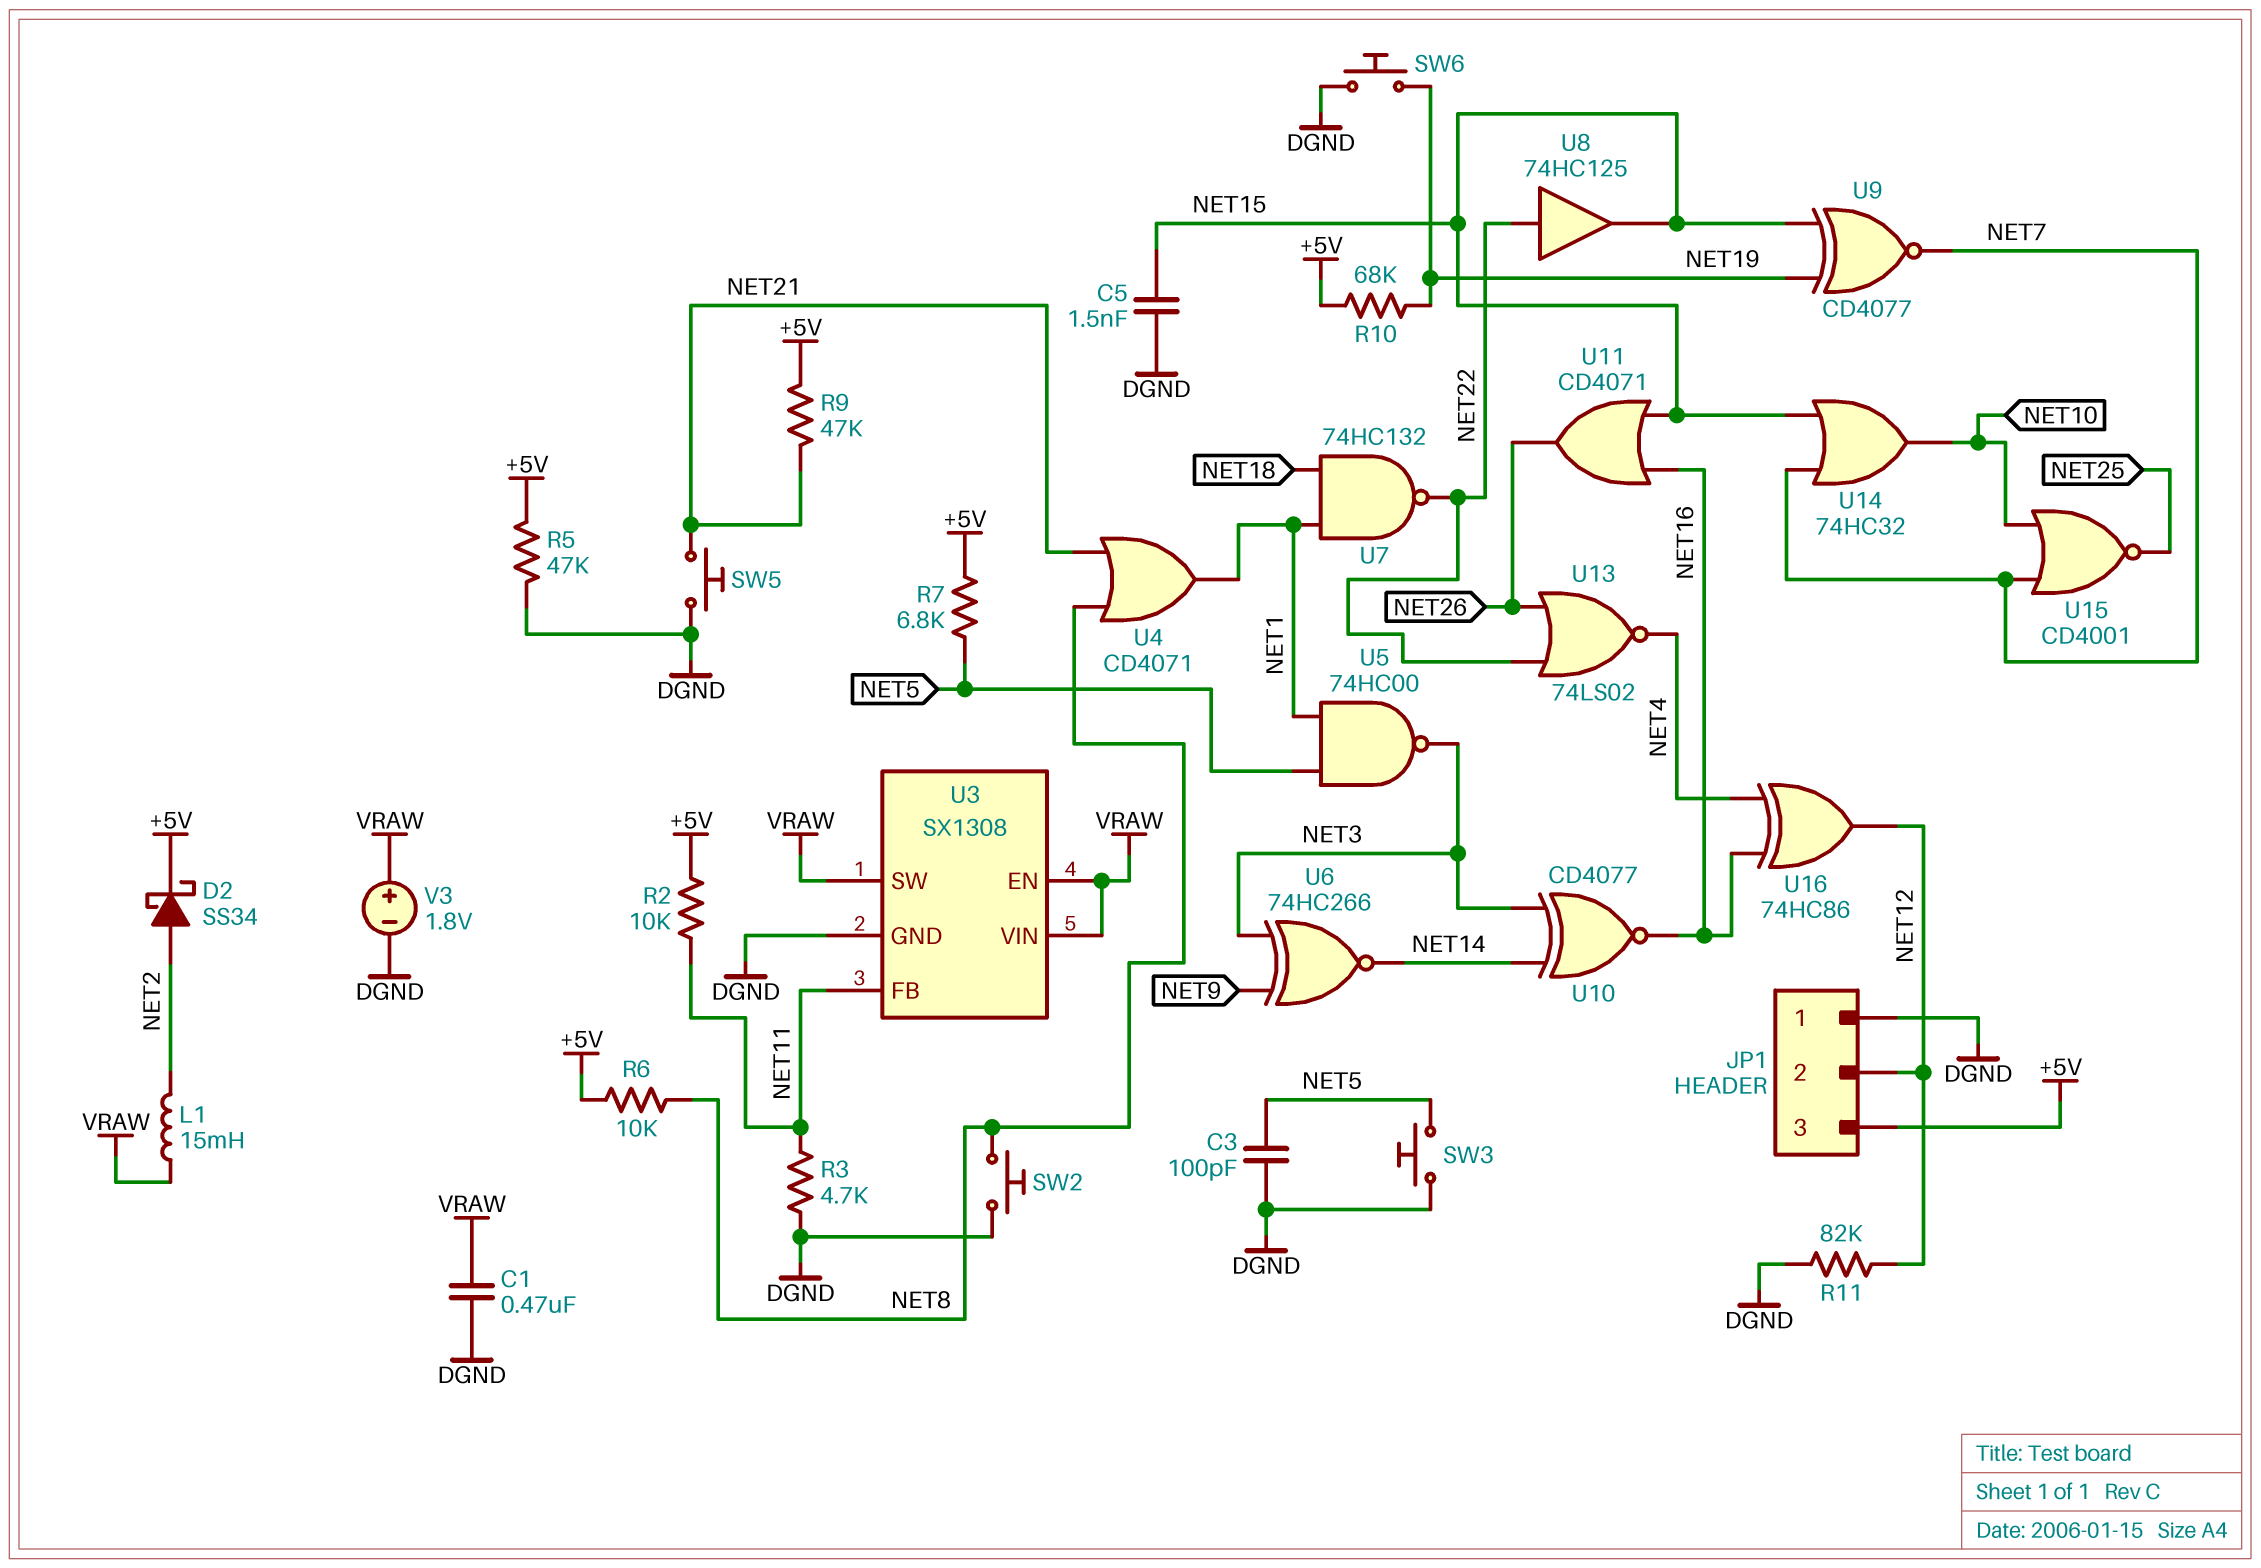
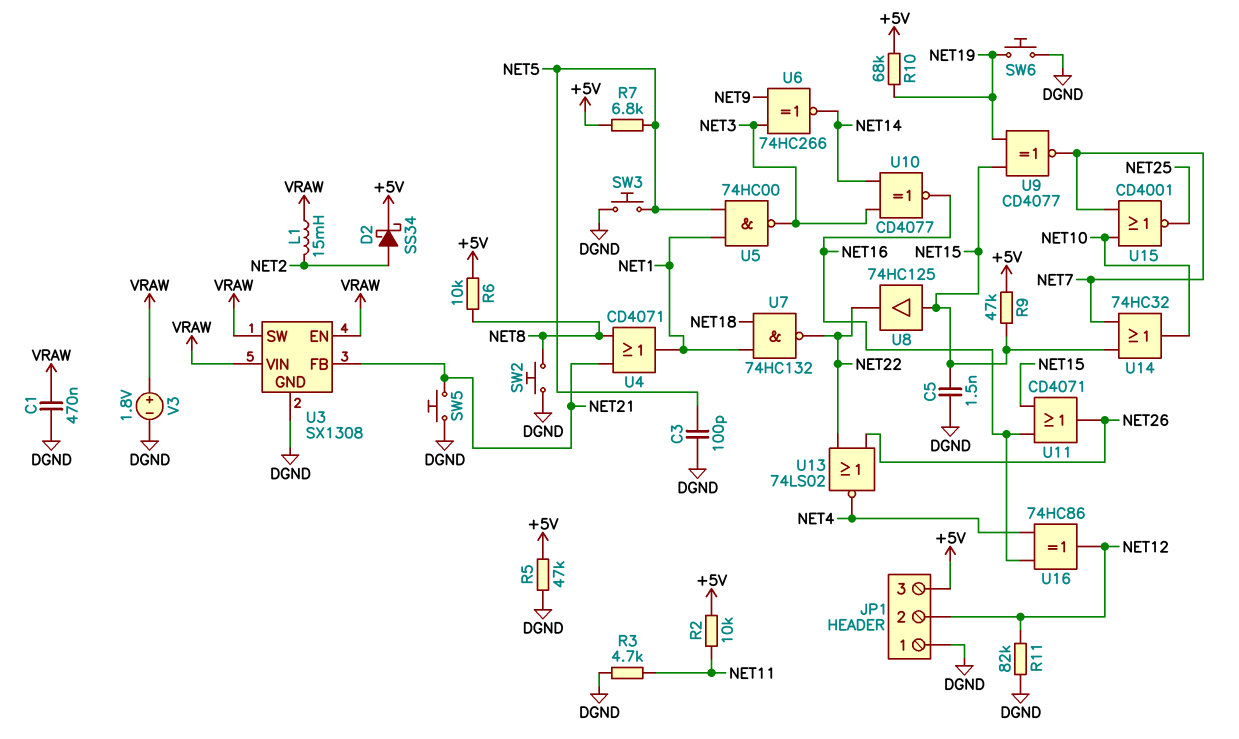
R9: 47k (+5V, NET21) -> 47k (+5V, NET15)
U3 pin FB: NET11 -> NET21
U8: buffer 74HC125 (in NET22, out NET15) -> buffer 74HC125 (in NET15, out NET22)

